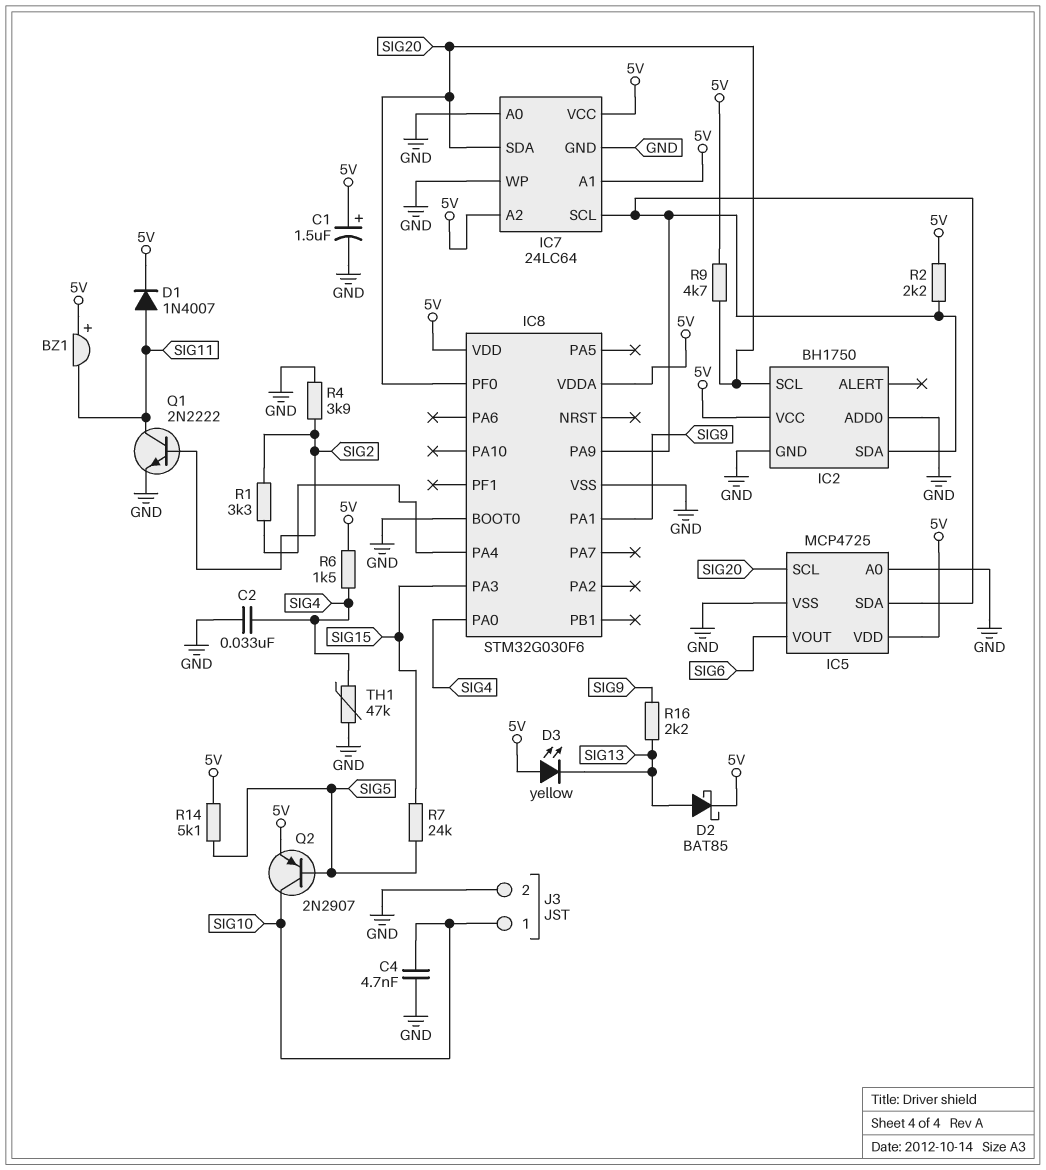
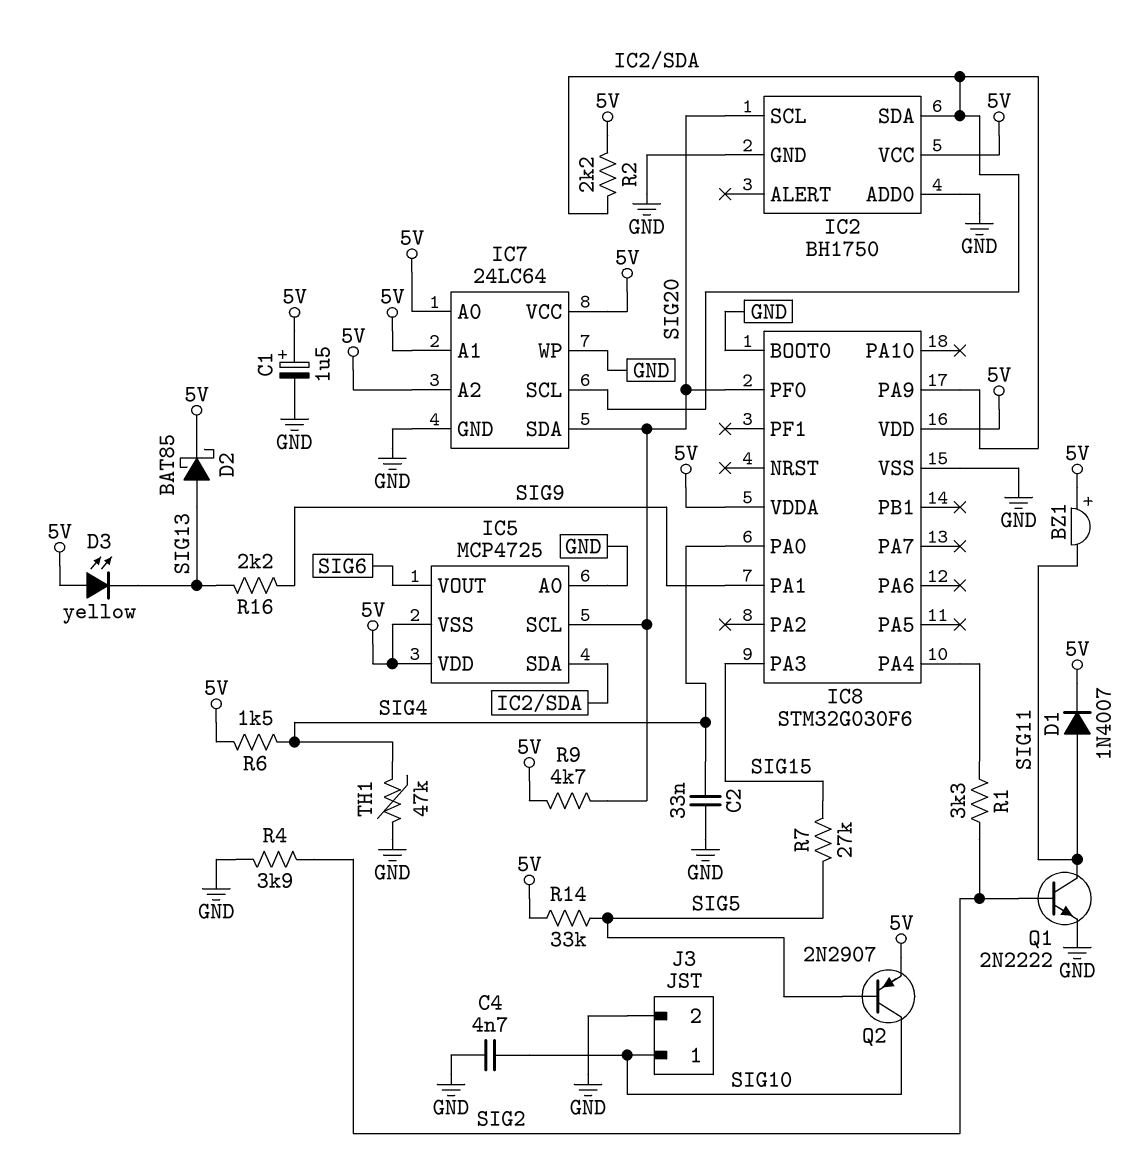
IC5 pin VSS: GND -> 5V
IC7 pin A0: GND -> 5V
R7: 24k (SIG5, SIG15) -> 27k (SIG5, SIG15)
R14: 5.1k (5V, SIG5) -> 33k (5V, SIG5)

